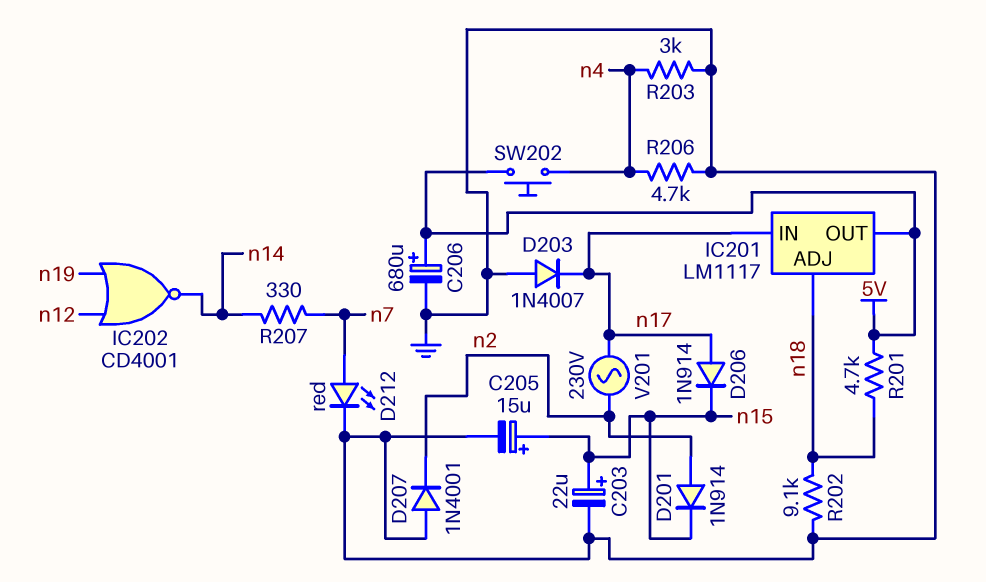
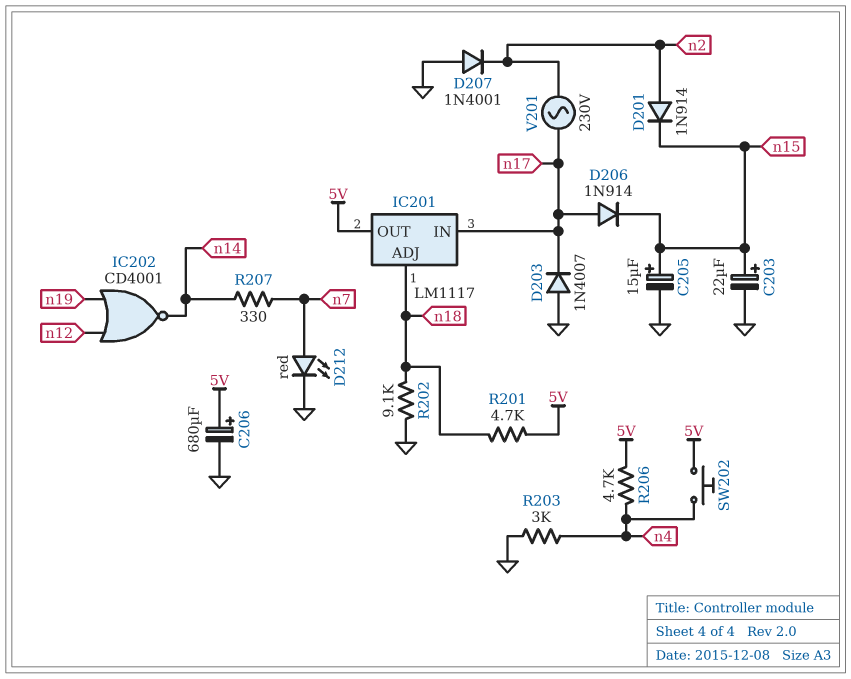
R206: 4.7k (GND, n4) -> 4.7k (5V, n4)

